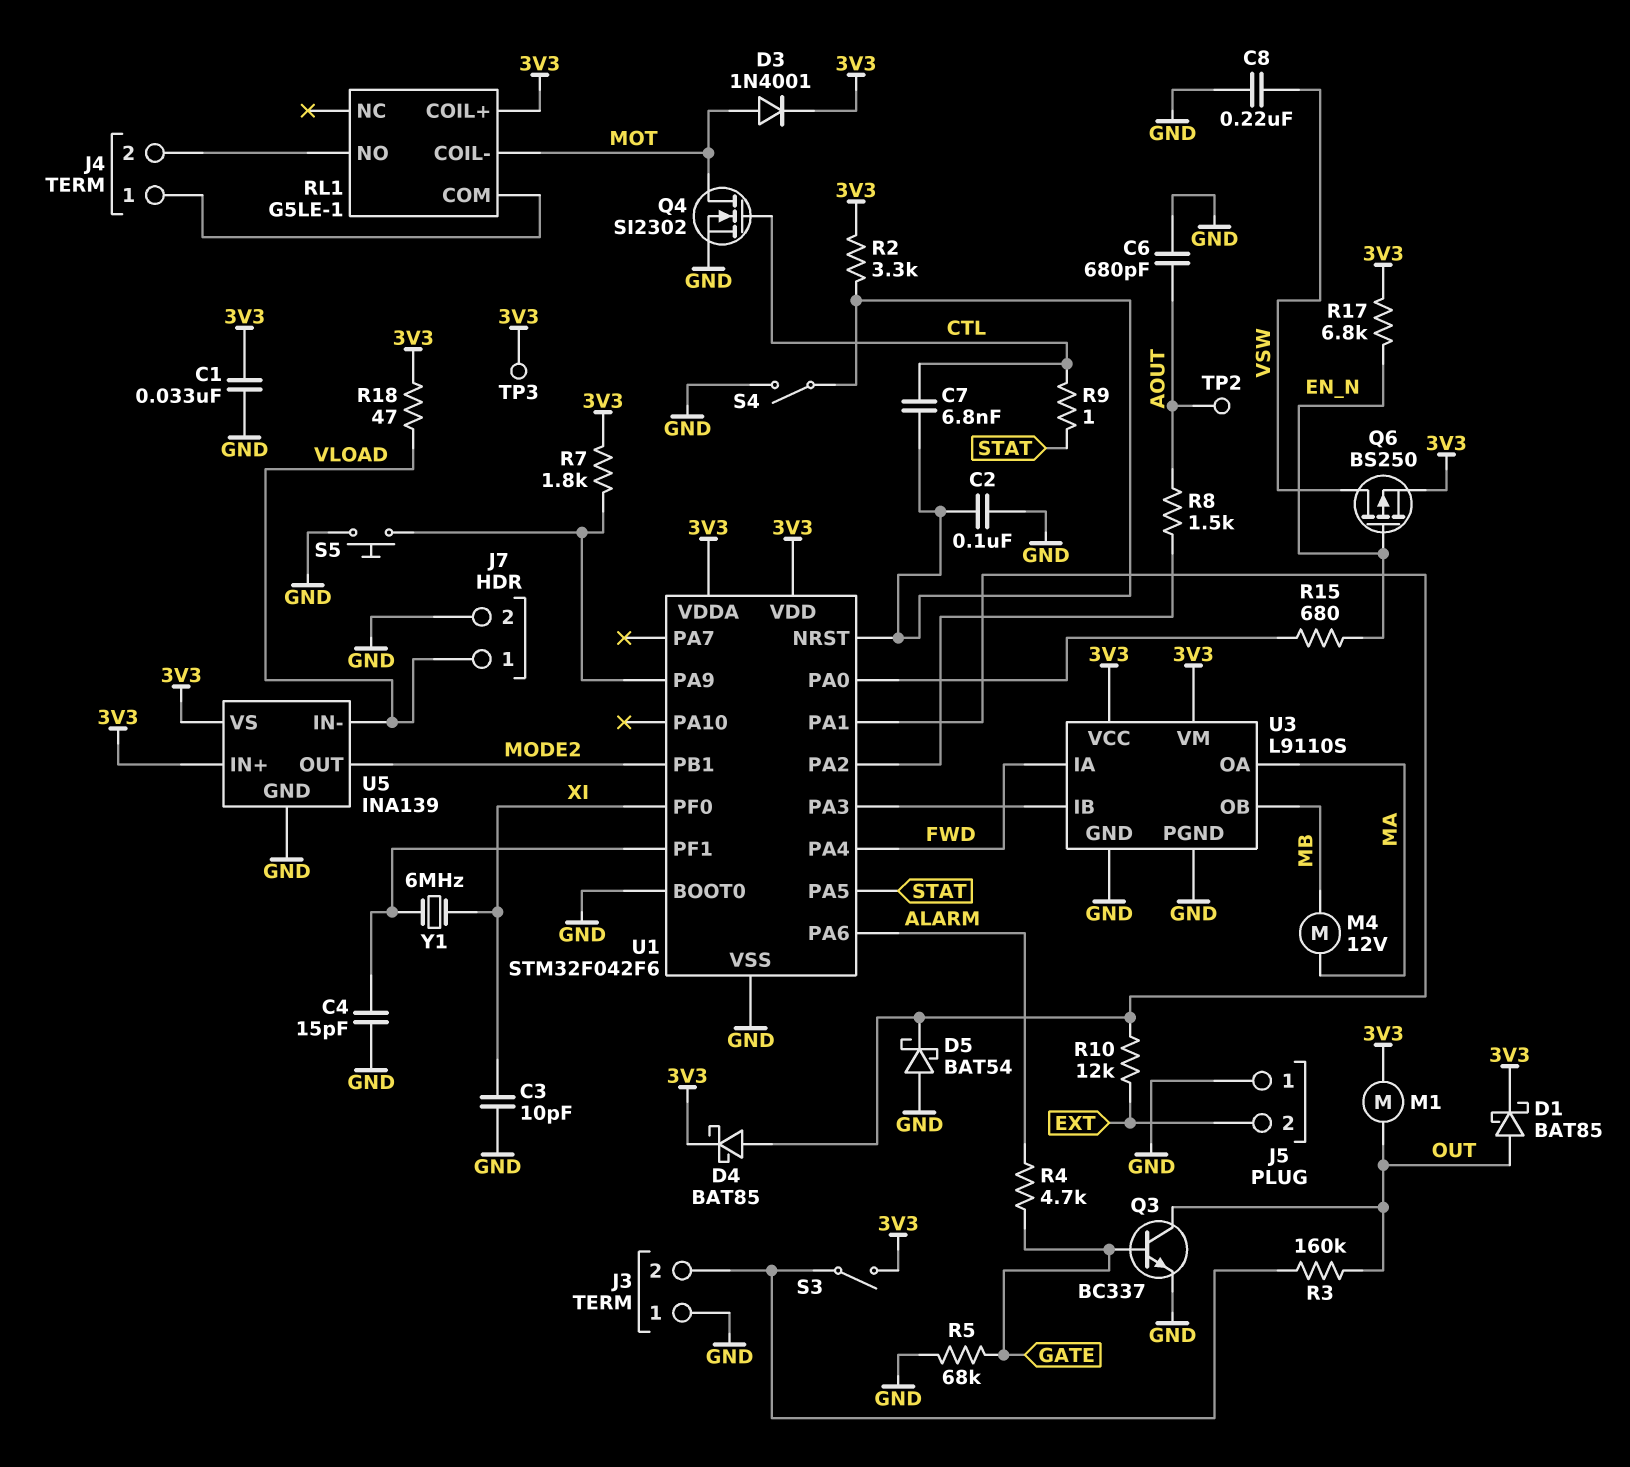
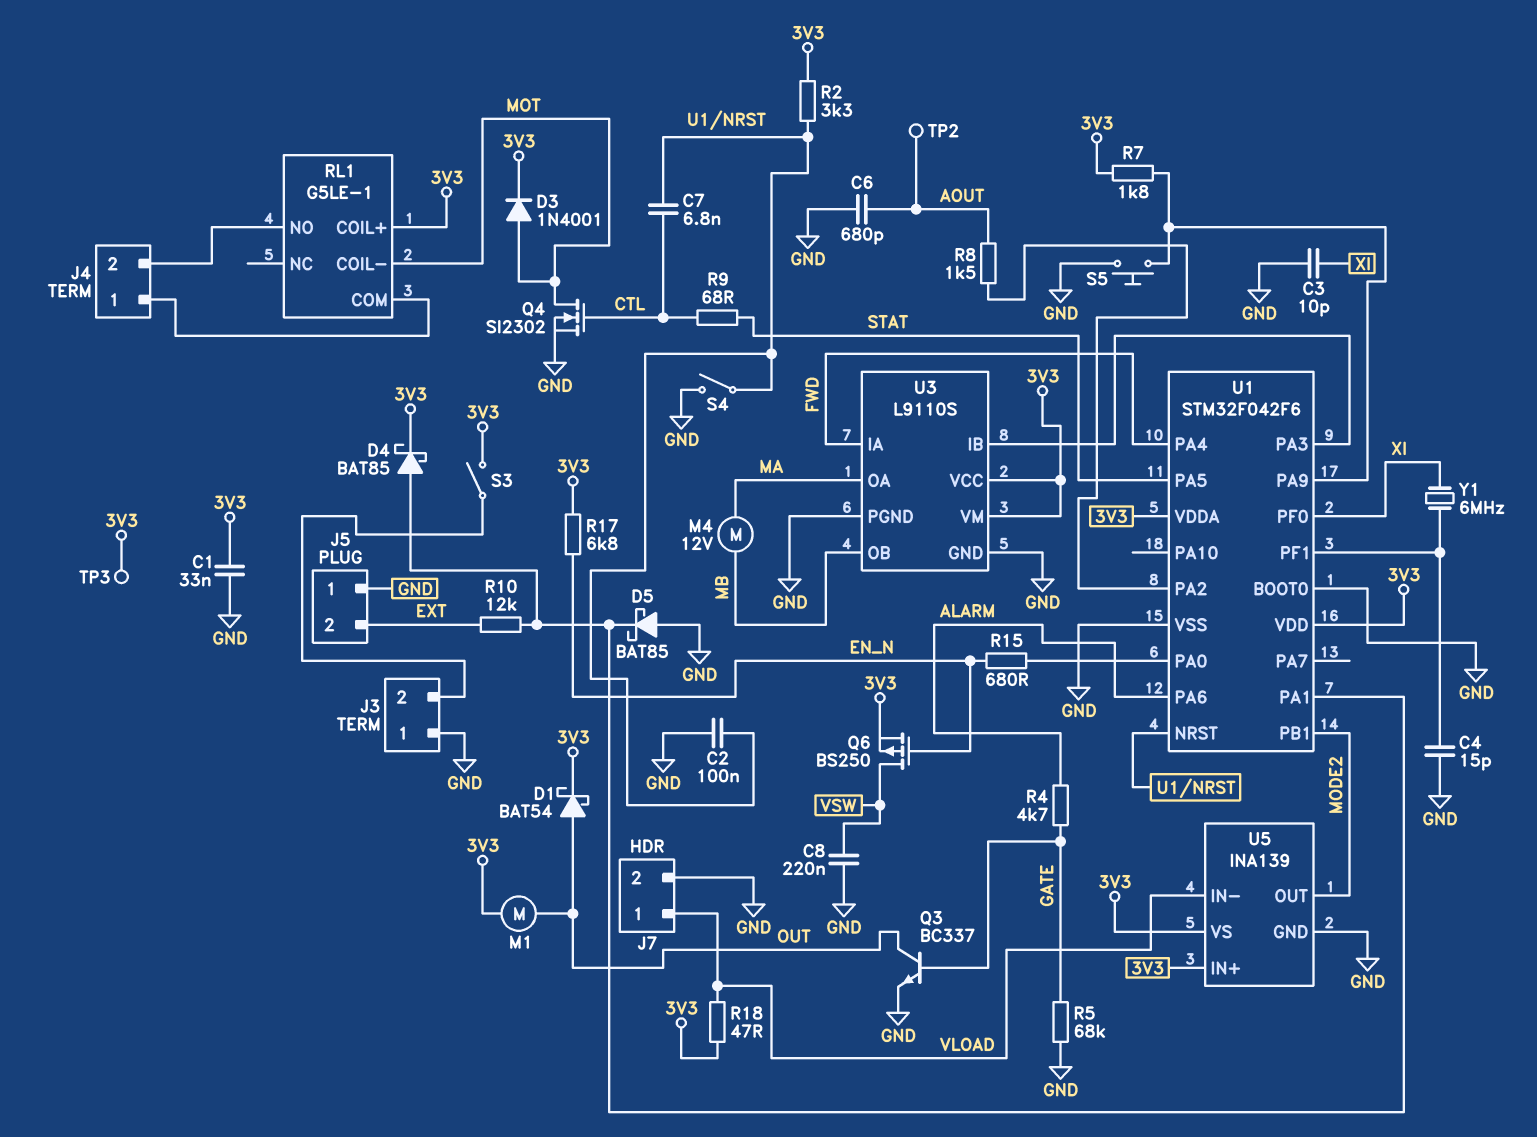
D1: schottky BAT85 (A OUT, K 3V3) -> schottky BAT54 (A OUT, K 3V3)
D5: schottky BAT54 (A GND, K U1/PA1) -> schottky BAT85 (A GND, K U1/PA1)
R3: 160k (J3/2, OUT) -> none
R9: 1 (CTL, STAT) -> 68 (CTL, STAT)

